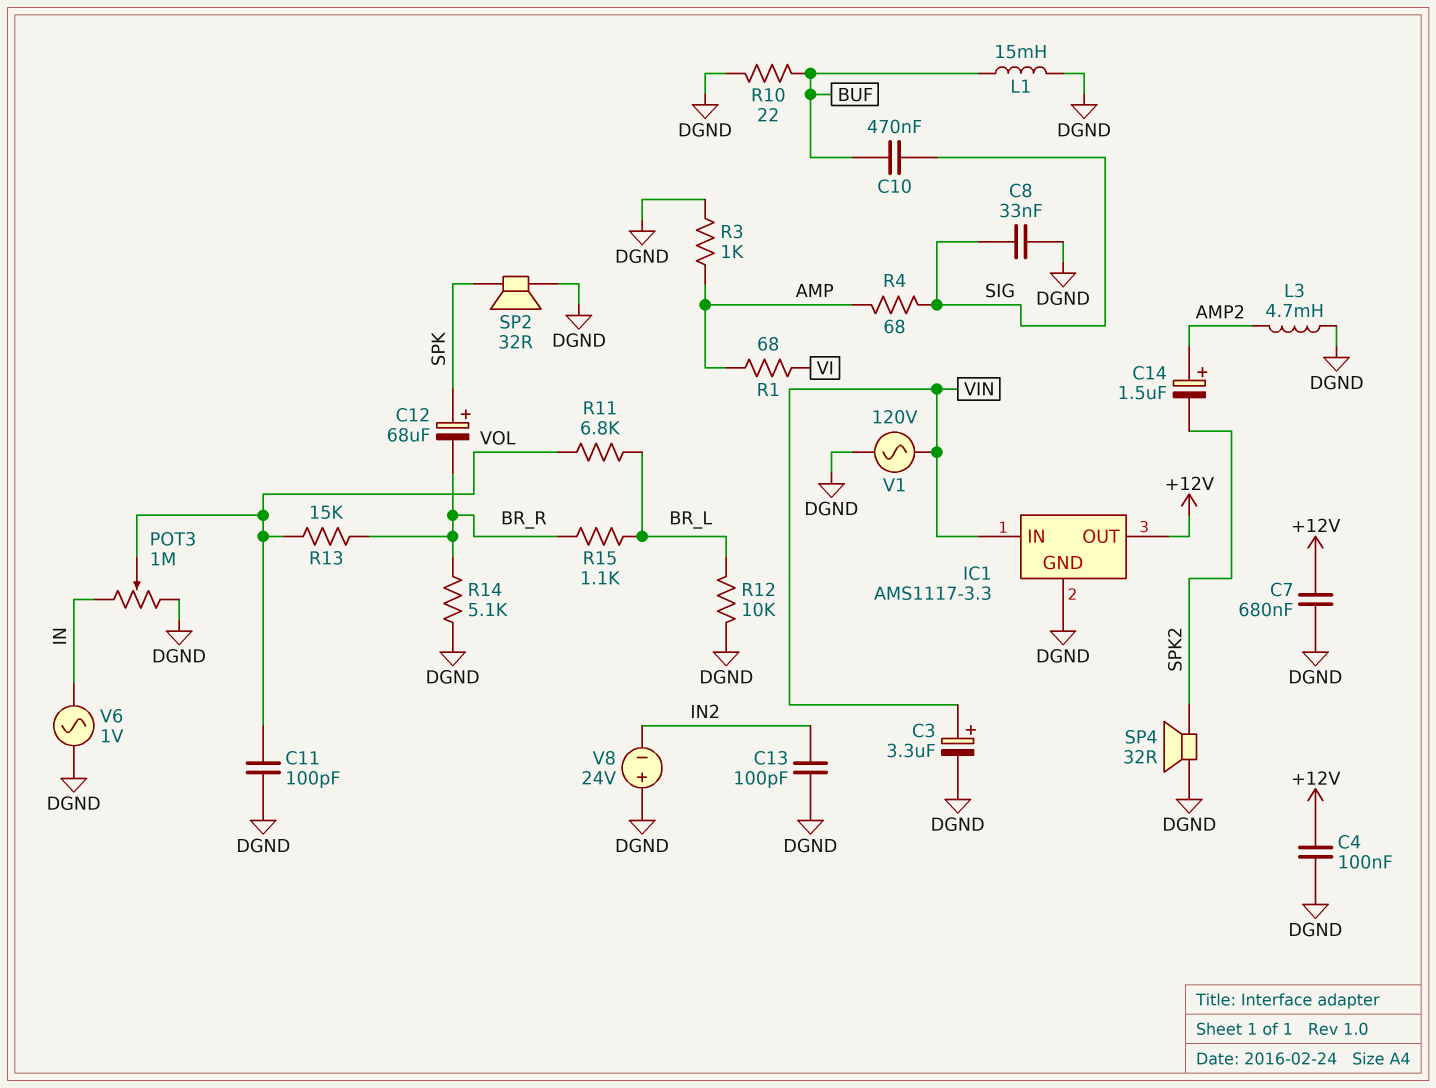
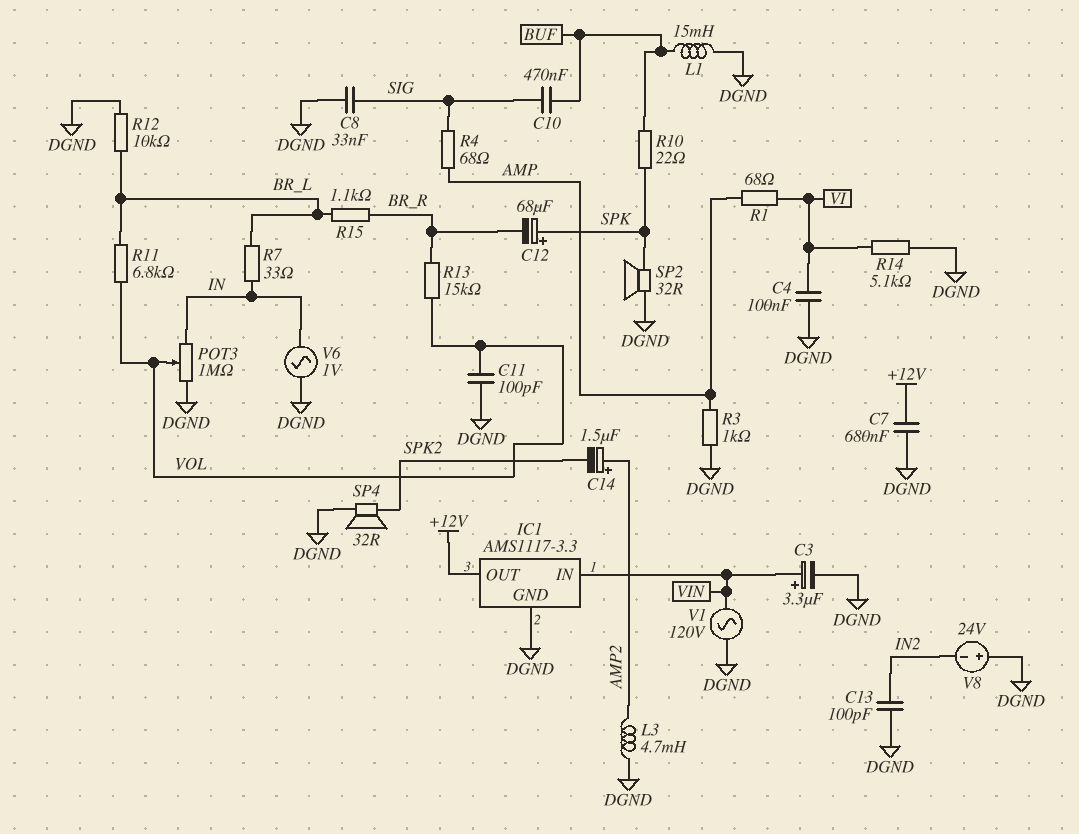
C4: 100nF (+12V, DGND) -> 100nF (DGND, VI)
R7: none -> 33 (BR_L, IN)
R10: 22 (BUF, DGND) -> 22 (BUF, SPK)
R14: 5.1k (BR_R, DGND) -> 5.1k (DGND, VI)

